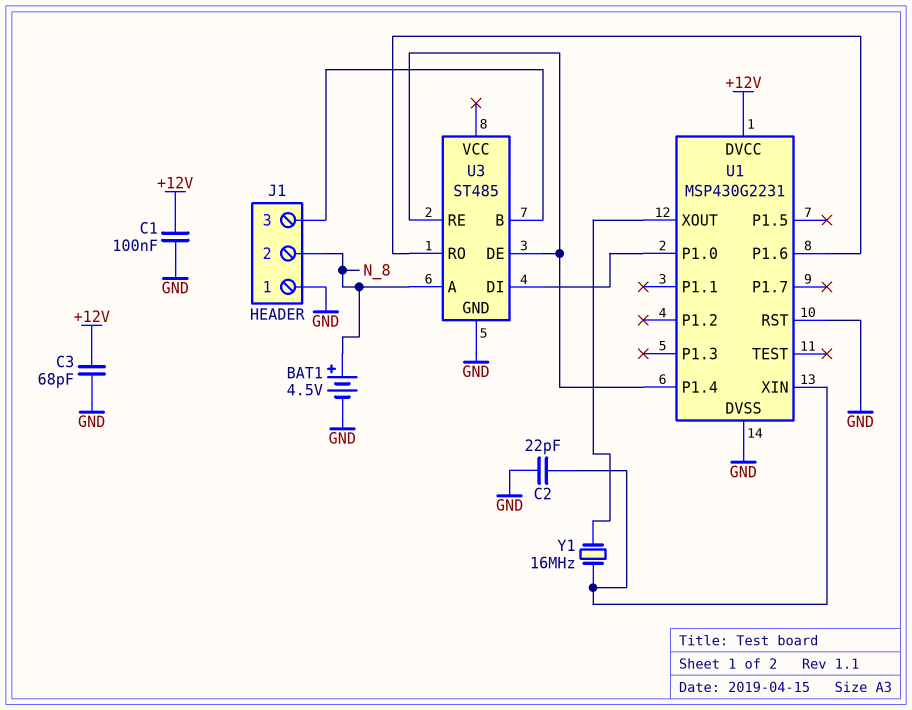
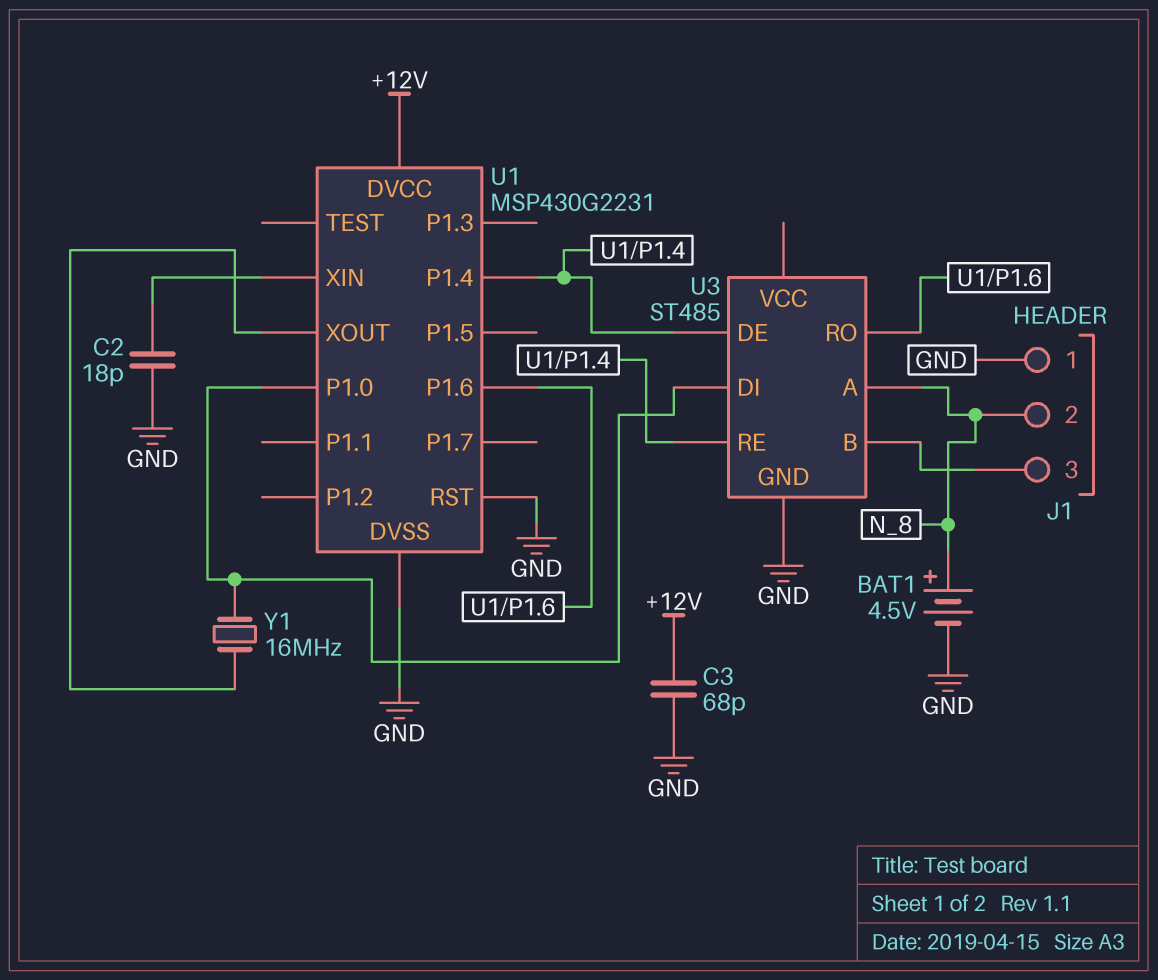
C1: 100nF (+12V, GND) -> none
C2: 22pF (GND, U1/XIN) -> 18pF (GND, U1/XIN)
Y1: 16MHz (U1/XIN, U1/XOUT) -> 16MHz (U1/P1.0, U1/XOUT)

